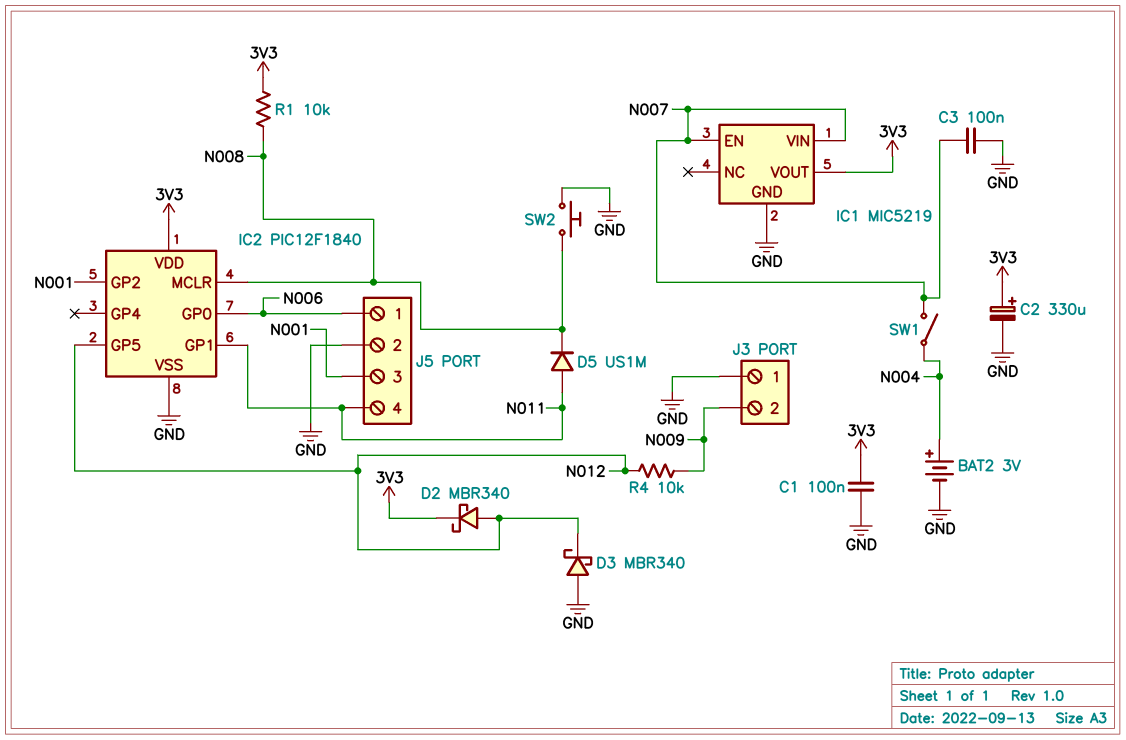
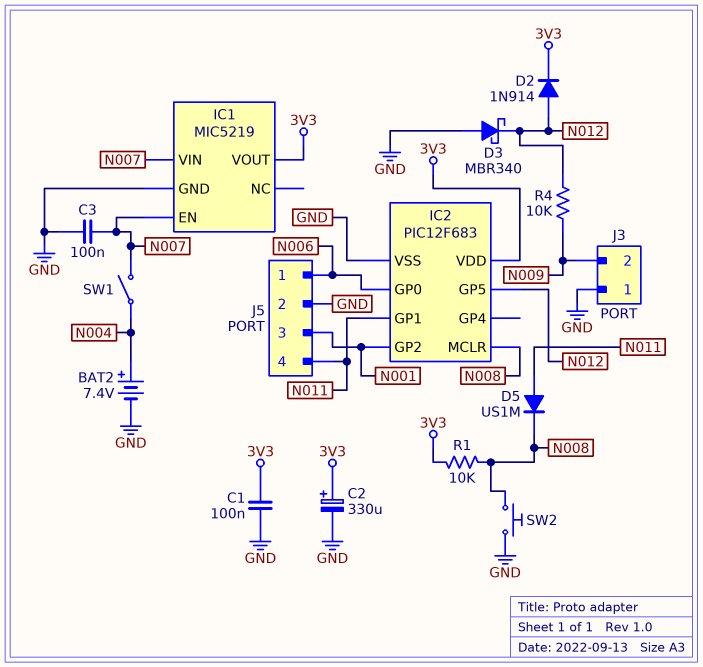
BAT2: 3V (plus N004, minus GND) -> 7.4V (plus N004, minus GND)
D2: schottky MBR340 (A N012, K 3V3) -> diode 1N914 (A N012, K 3V3)
IC2: PIC12F1840 -> PIC12F683

